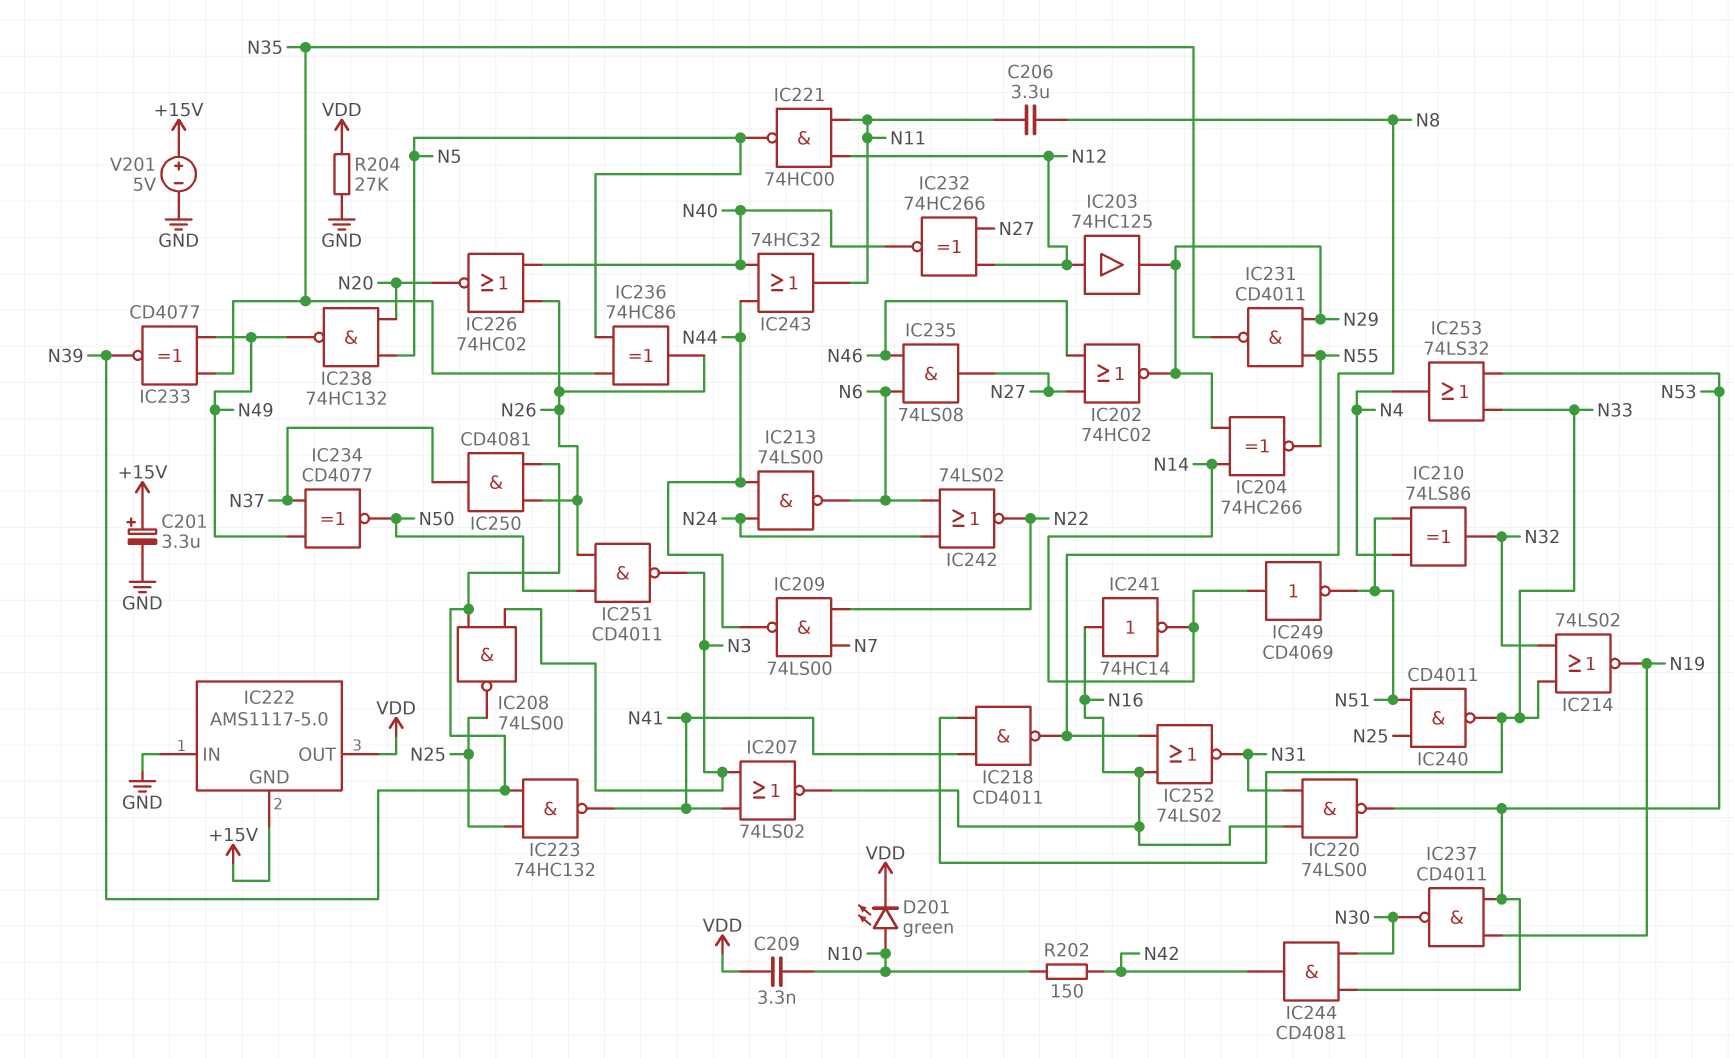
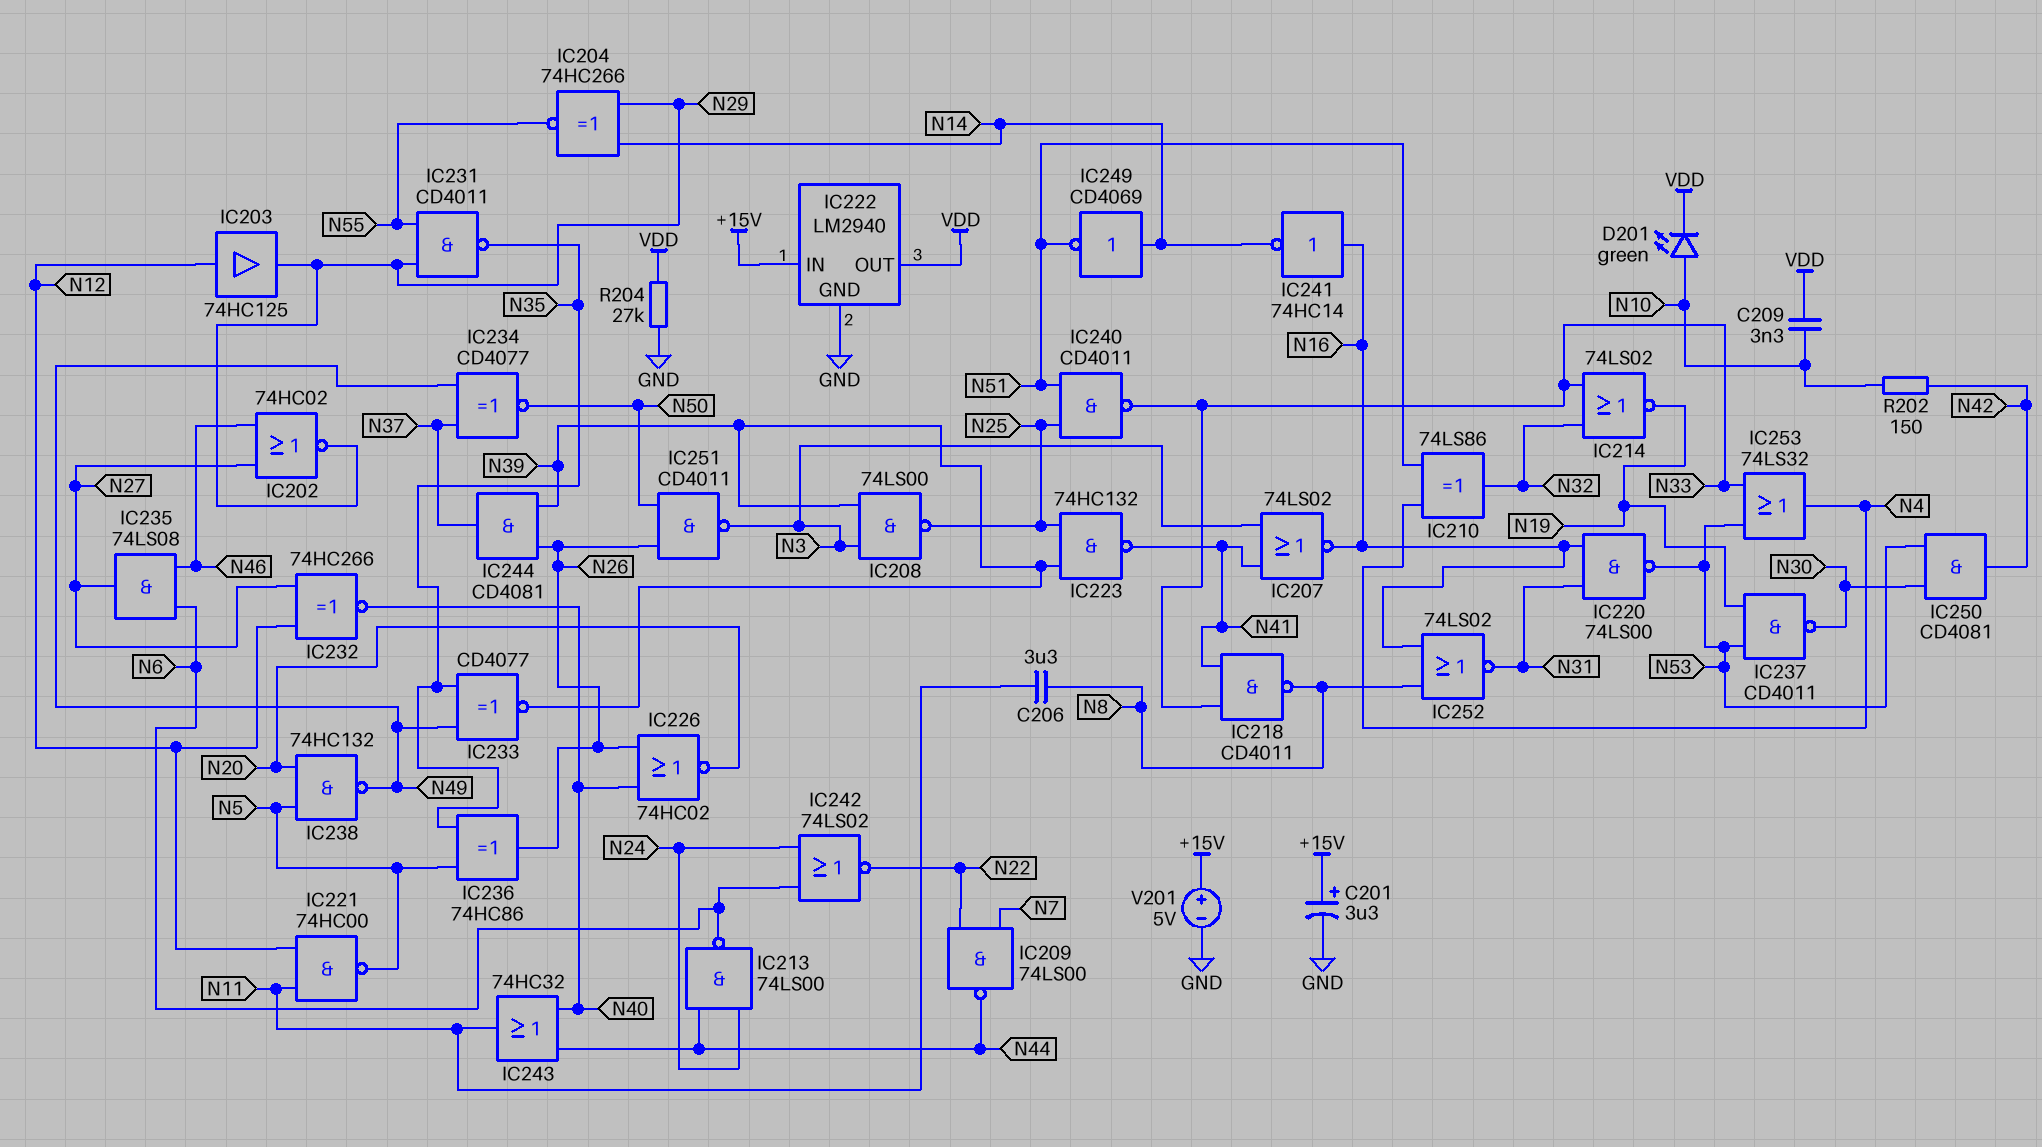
IC222: AMS1117-5.0 -> LM2940
IC222 pin GND: +15V -> GND
IC222 pin IN: GND -> +15V
IC244: AND CD4081 (in N30, in N53, out N42) -> AND CD4081 (in N26, in N39, out N37)
IC250: AND CD4081 (in N26, in N39, out N37) -> AND CD4081 (in N30, in N53, out N42)

